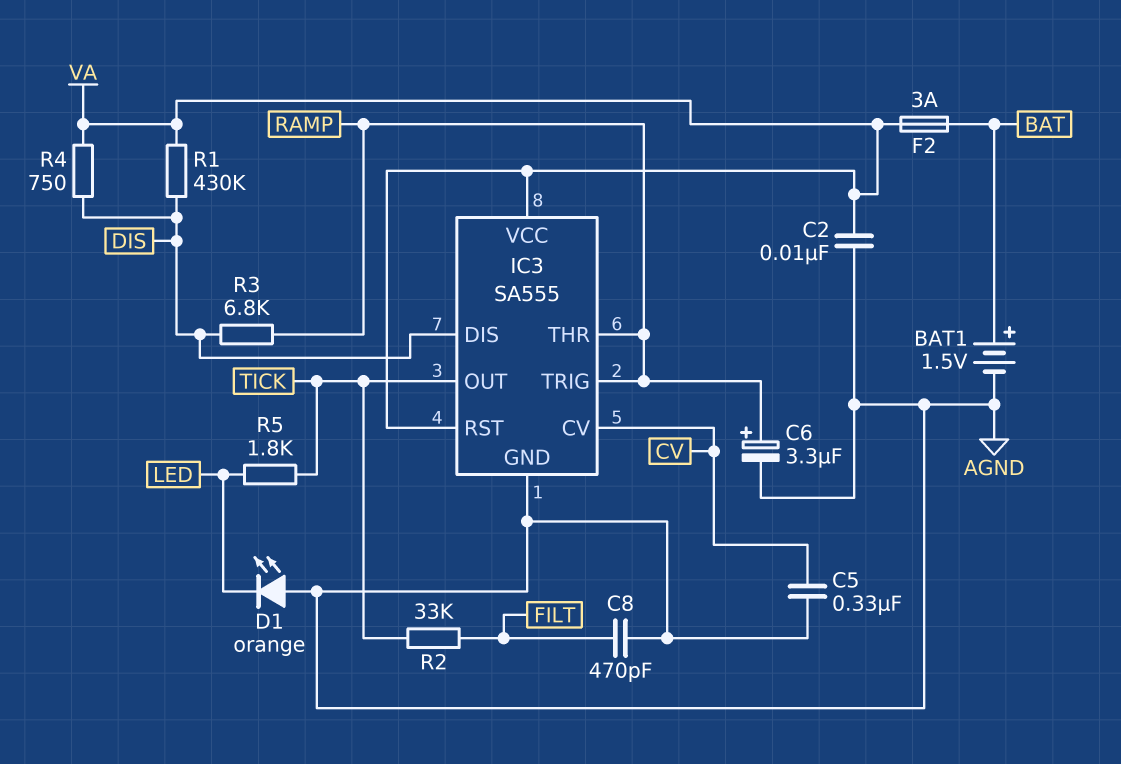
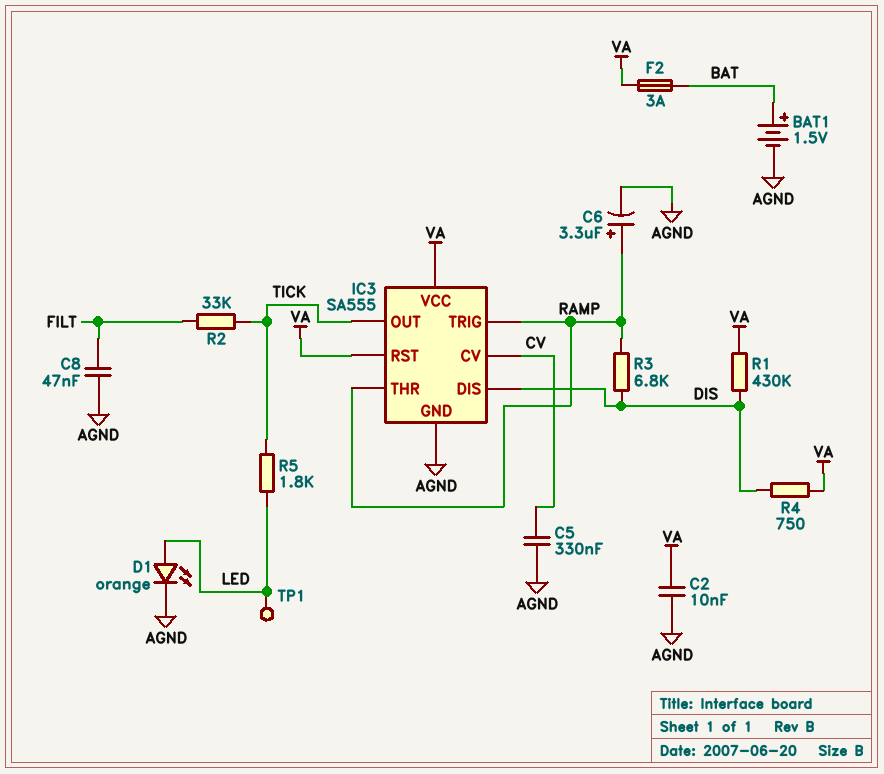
C8: 470pF (AGND, FILT) -> 47nF (AGND, FILT)
D1: LED orange (A AGND, K LED) -> LED orange (A LED, K AGND)
TP1: none -> test point (LED)

